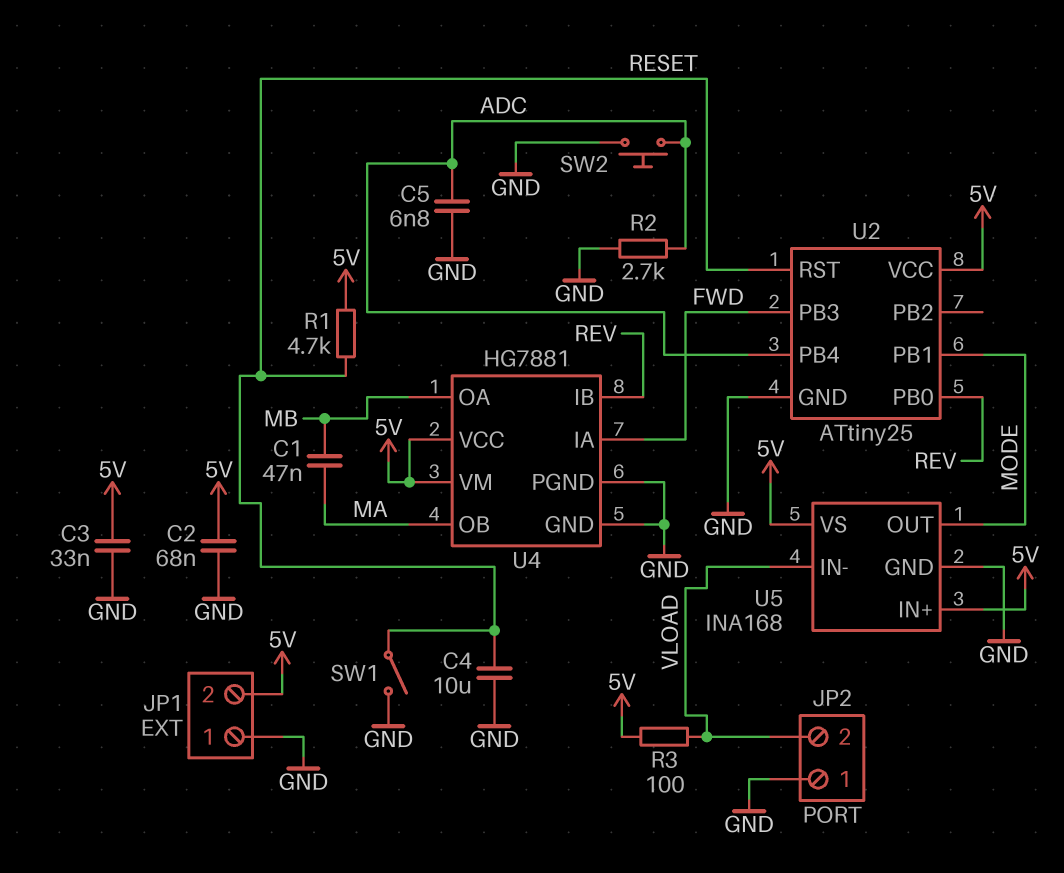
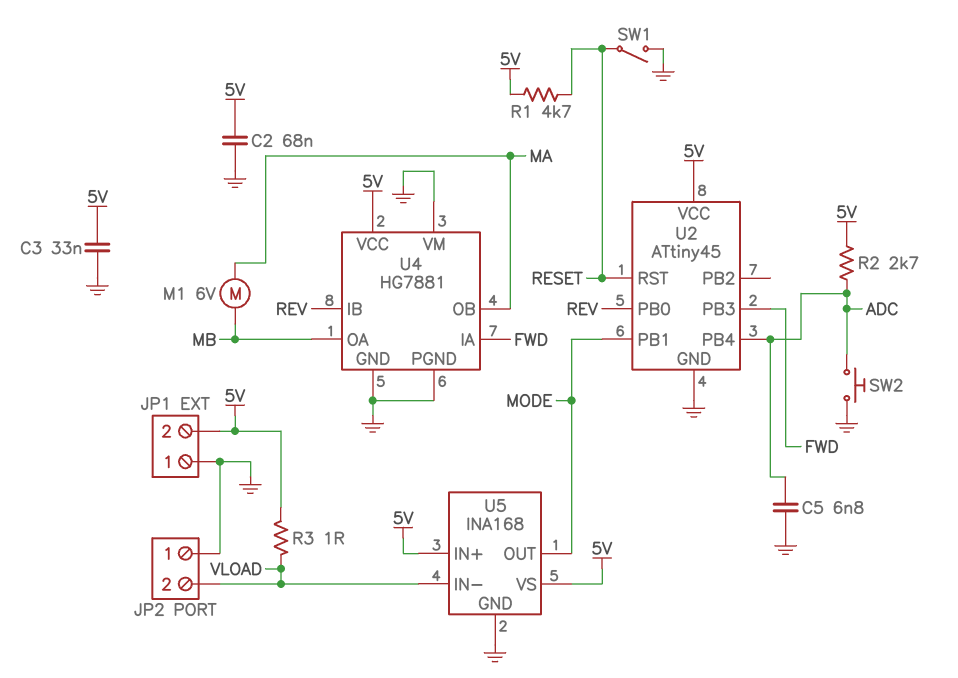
C1: 47nF (MA, MB) -> none
C4: 10uF (GND, RESET) -> none
M1: none -> motor 6V (MA, MB)
R2: 2.7k (ADC, GND) -> 2.7k (5V, ADC)
R3: 100 (5V, VLOAD) -> 1 (5V, VLOAD)
U2: ATtiny25 -> ATtiny45
U4 pin VM: 5V -> GND

